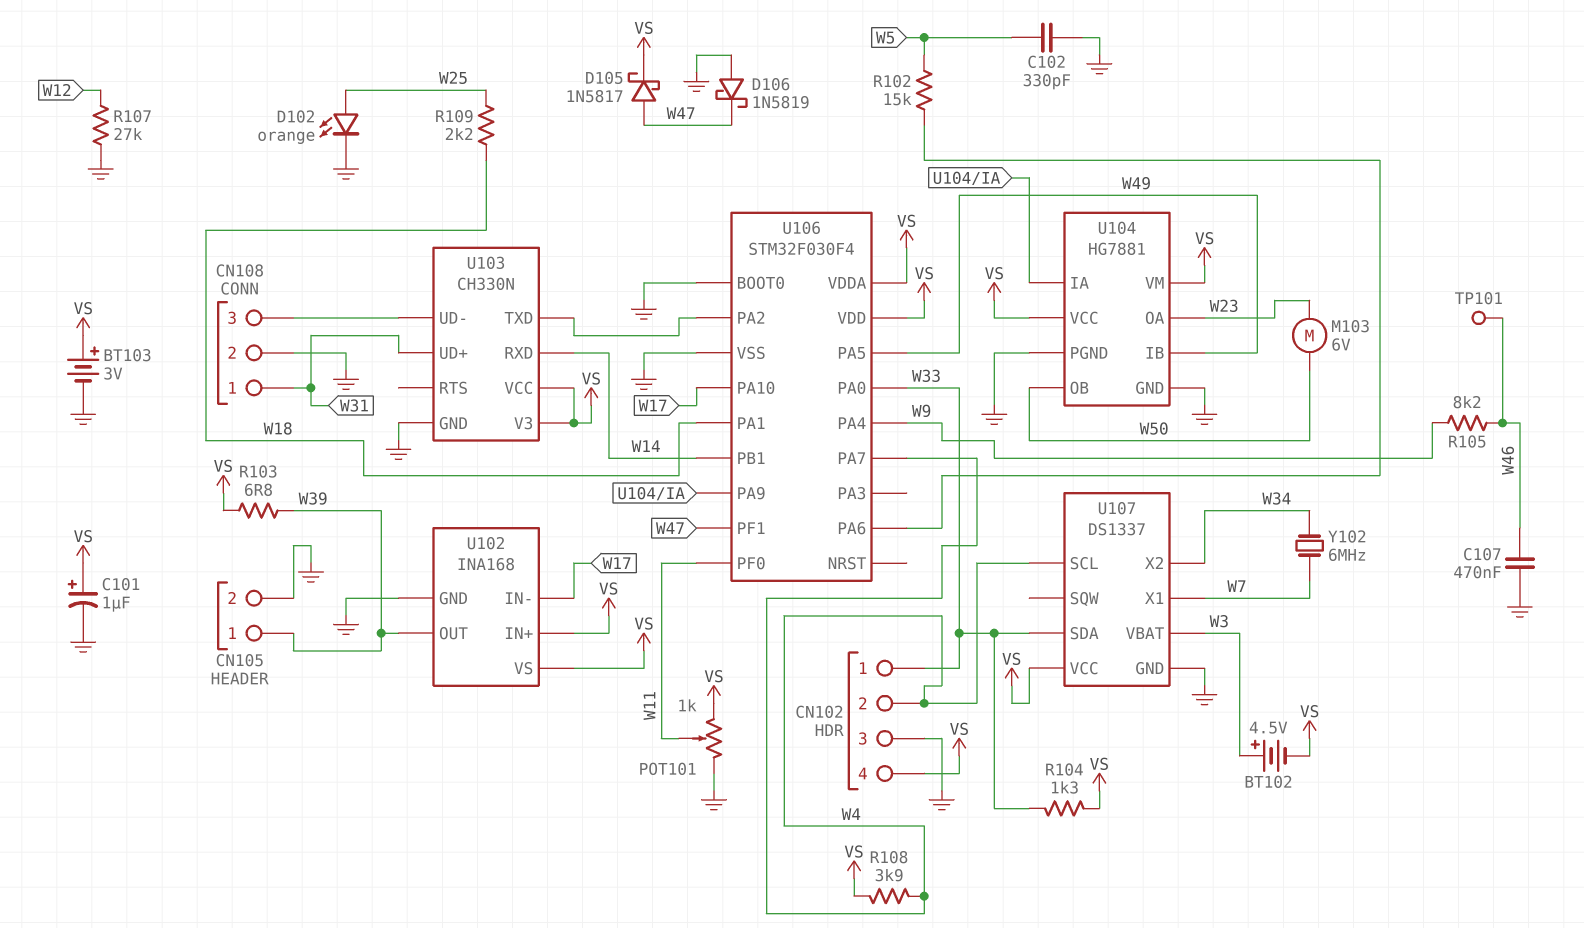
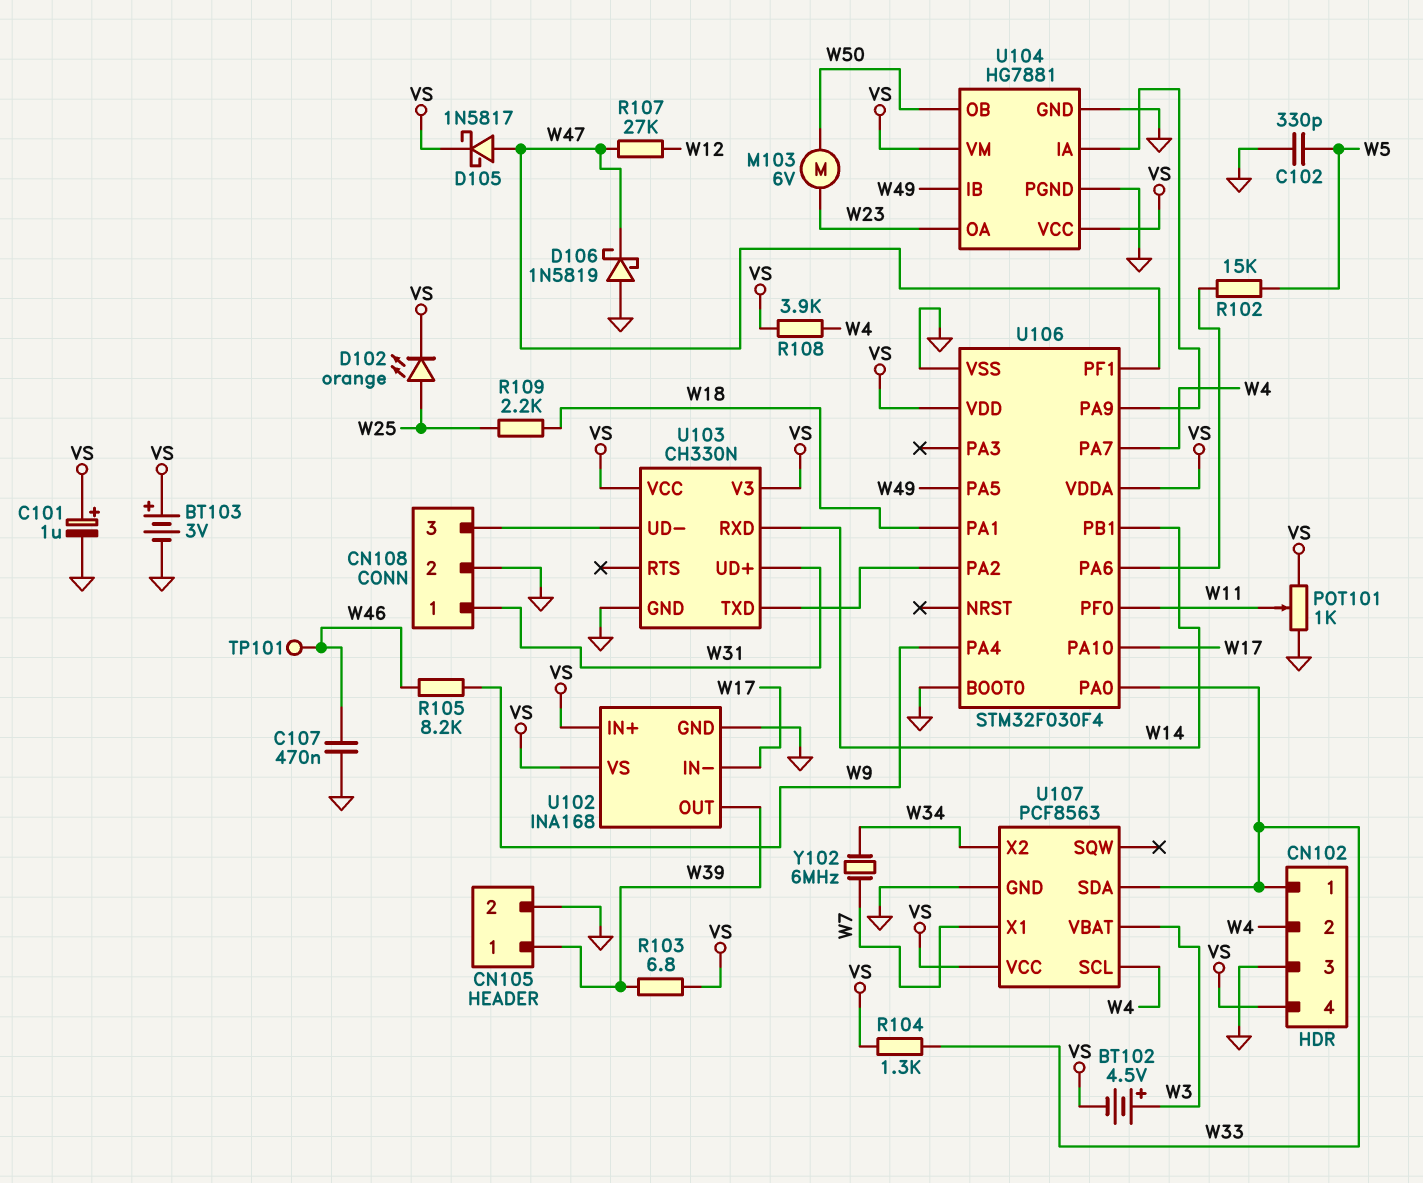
D102: LED orange (A W25, K GND) -> LED orange (A W25, K VS)
R107: 27k (GND, W12) -> 27k (W12, W47)
U107: DS1337 -> PCF8563

